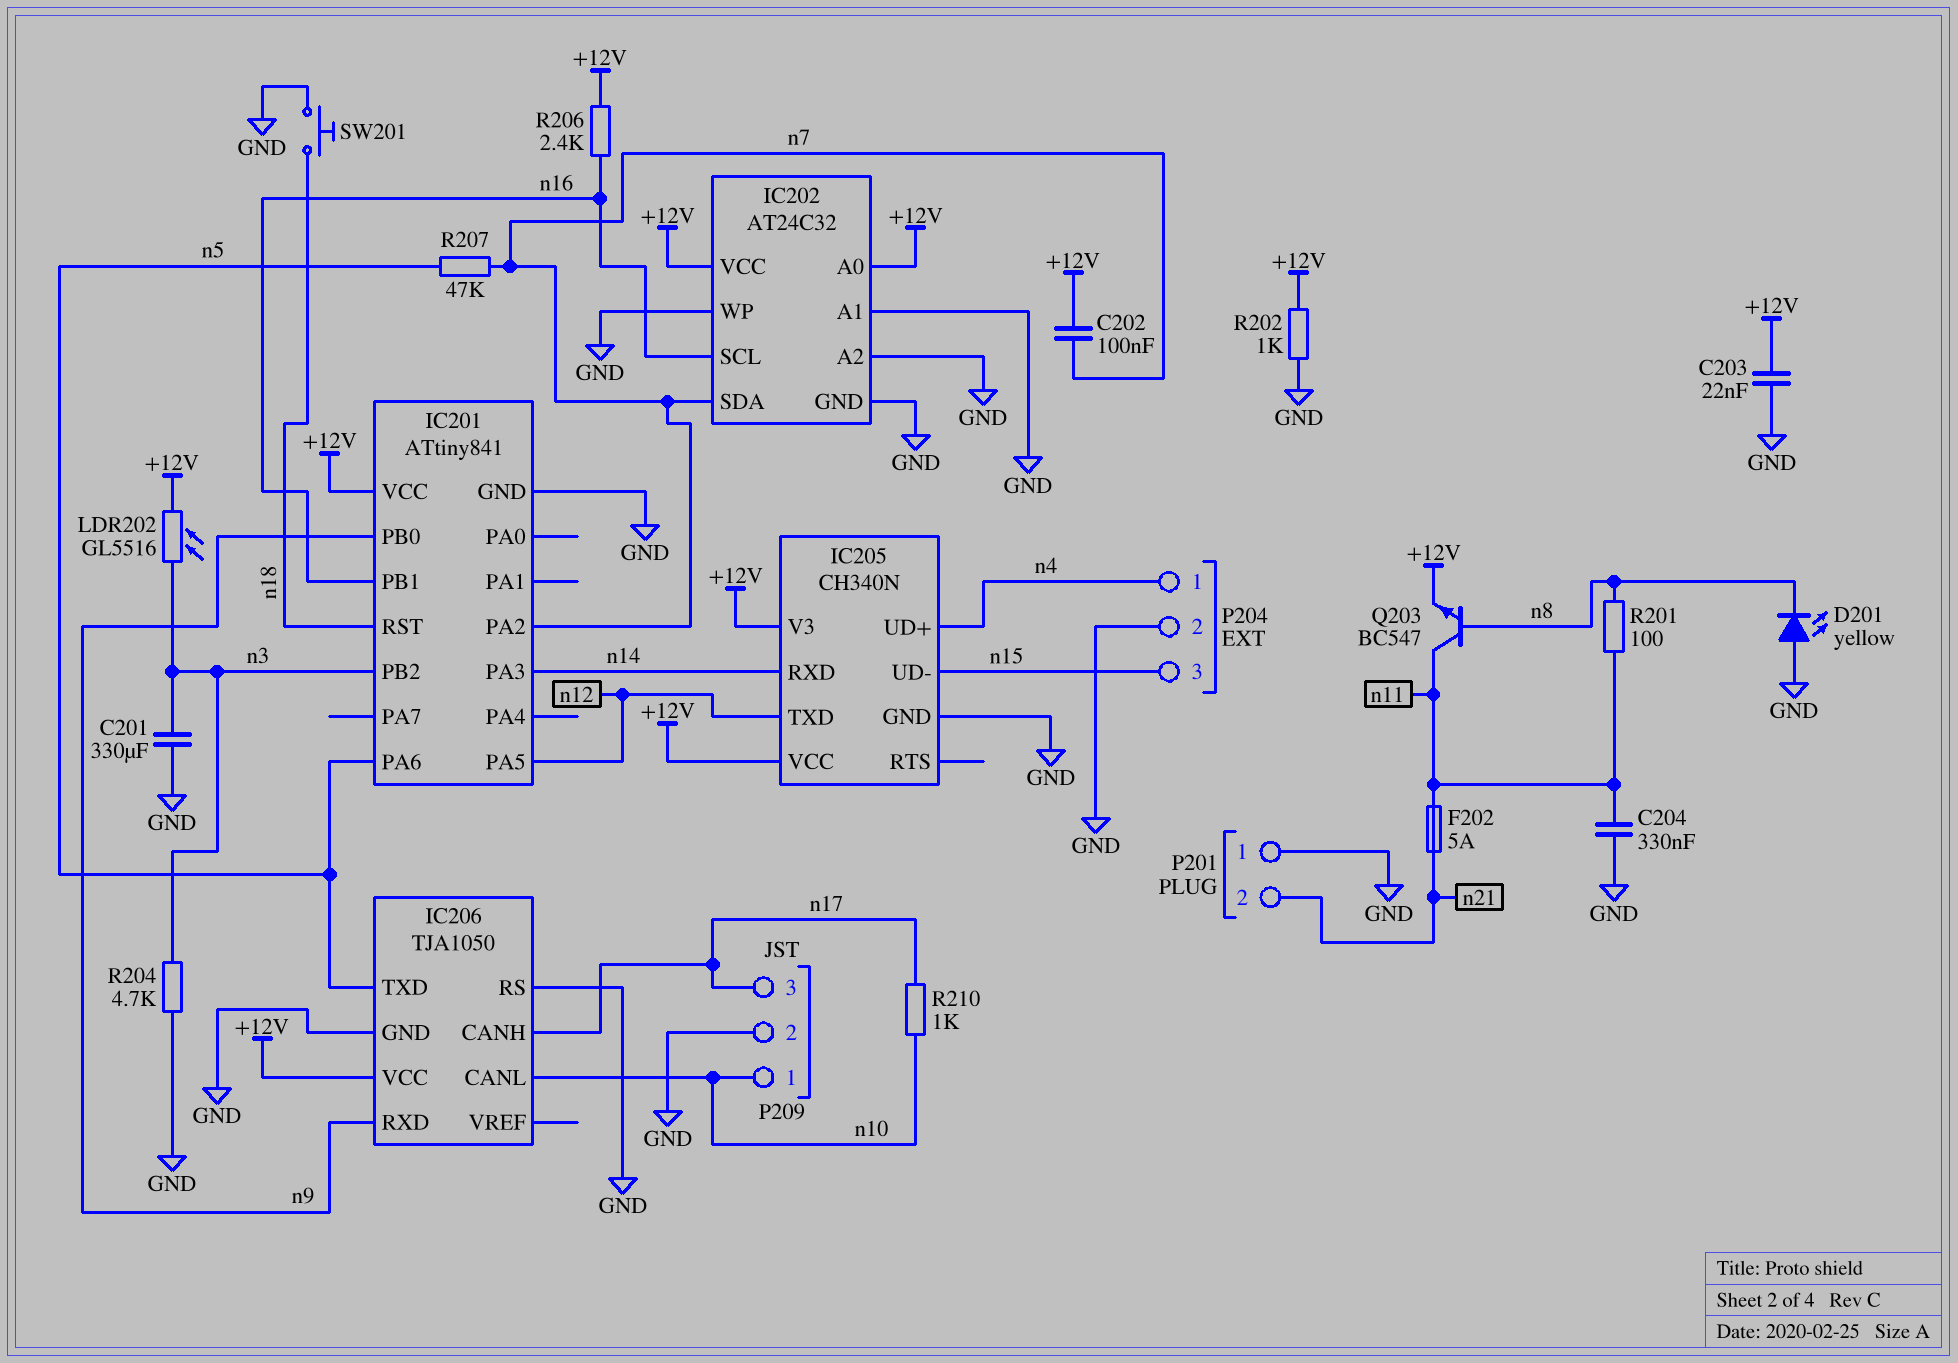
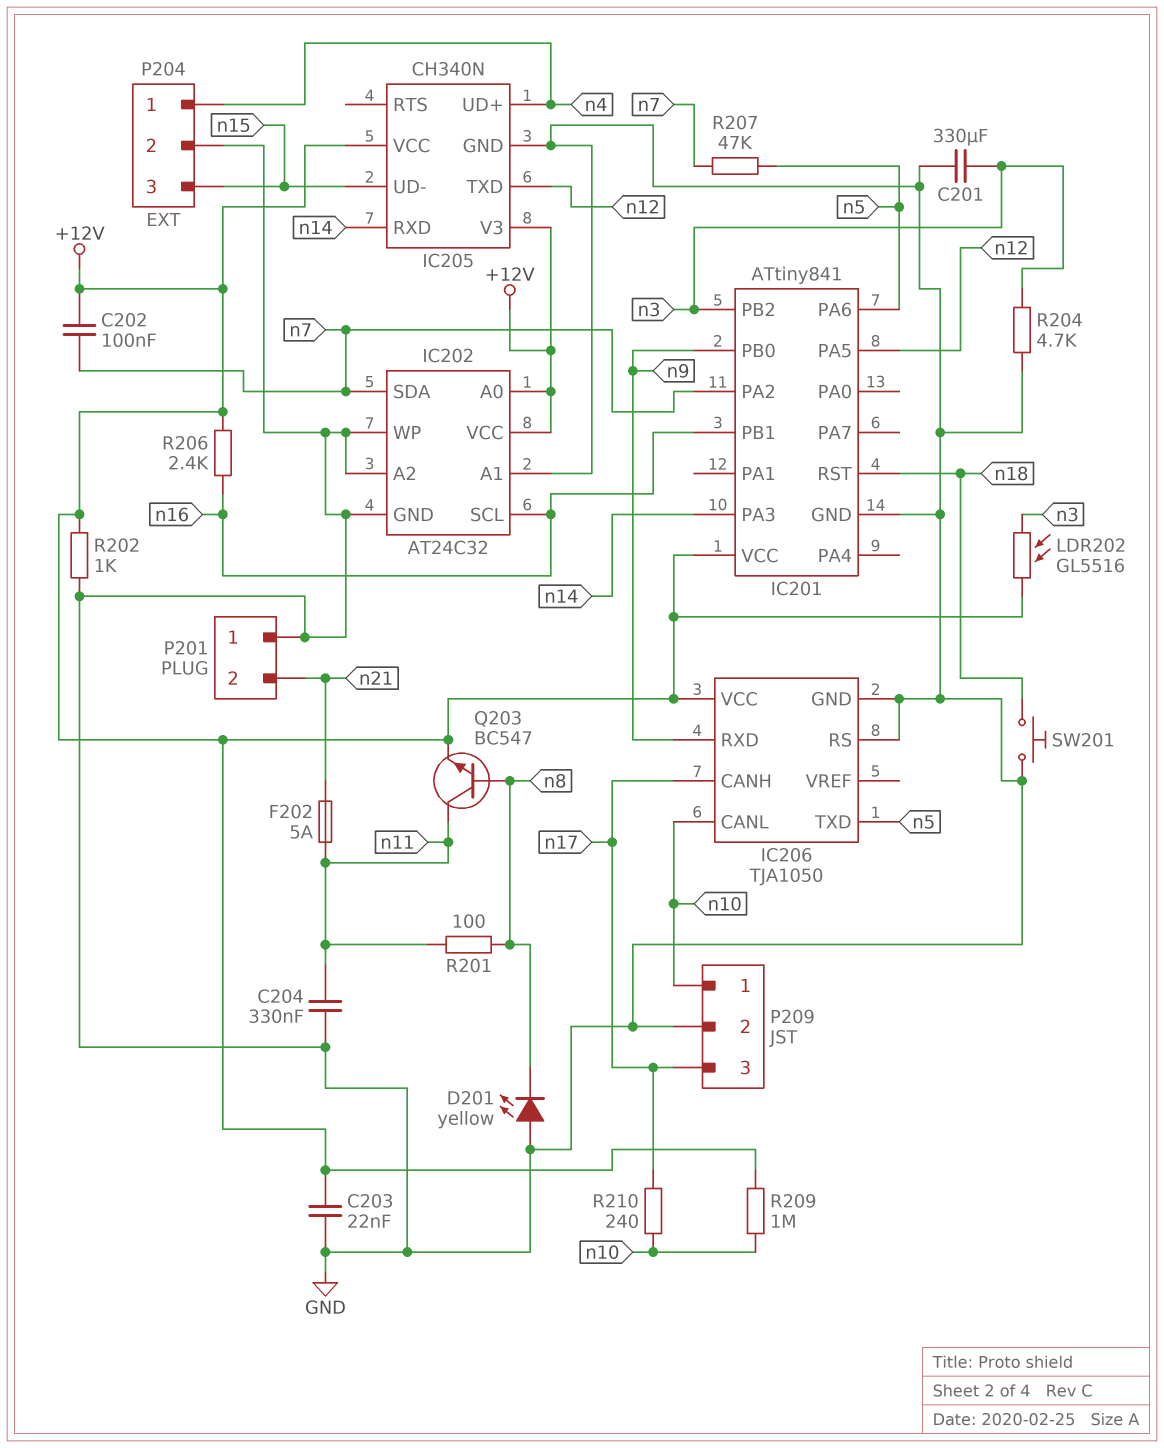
R209: none -> 1M (+12V, n10)
R210: 1k (n10, n17) -> 240 (n10, n17)

